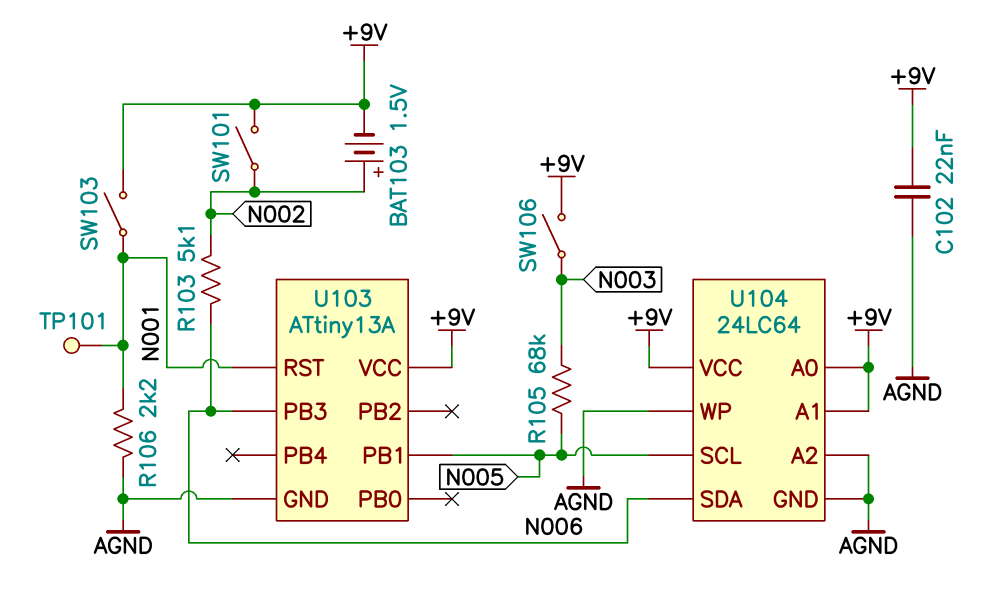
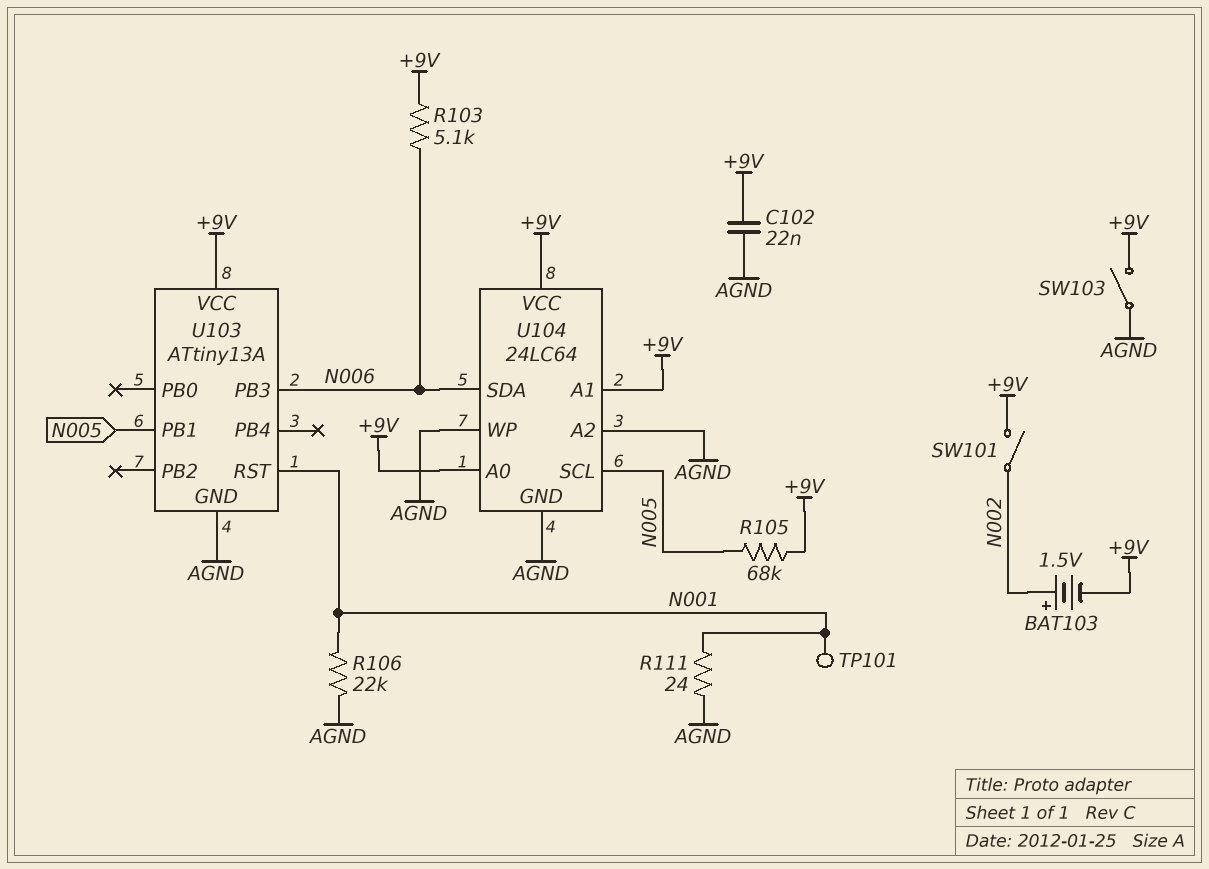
R103: 5.1k (N002, N006) -> 5.1k (+9V, N006)
R105: 68k (N003, N005) -> 68k (+9V, N005)
R106: 2.2k (AGND, N001) -> 22k (AGND, N001)
R111: none -> 24 (AGND, N001)
SW103: switch (+9V, N001) -> switch (+9V, AGND)
SW106: switch (+9V, N003) -> none

